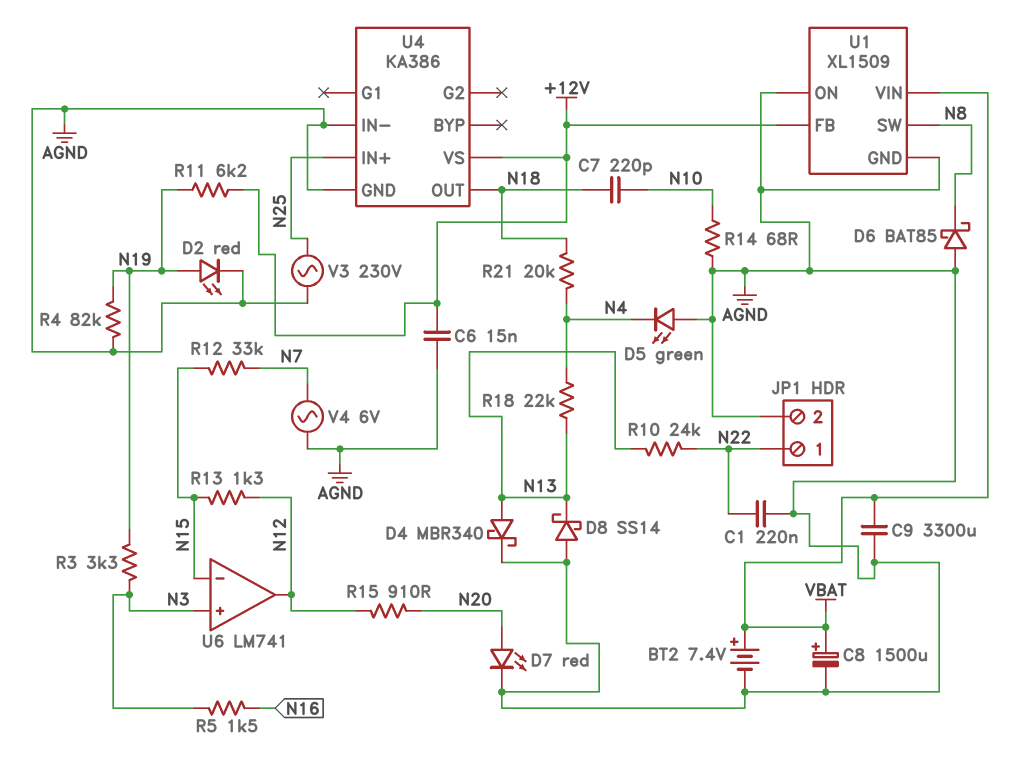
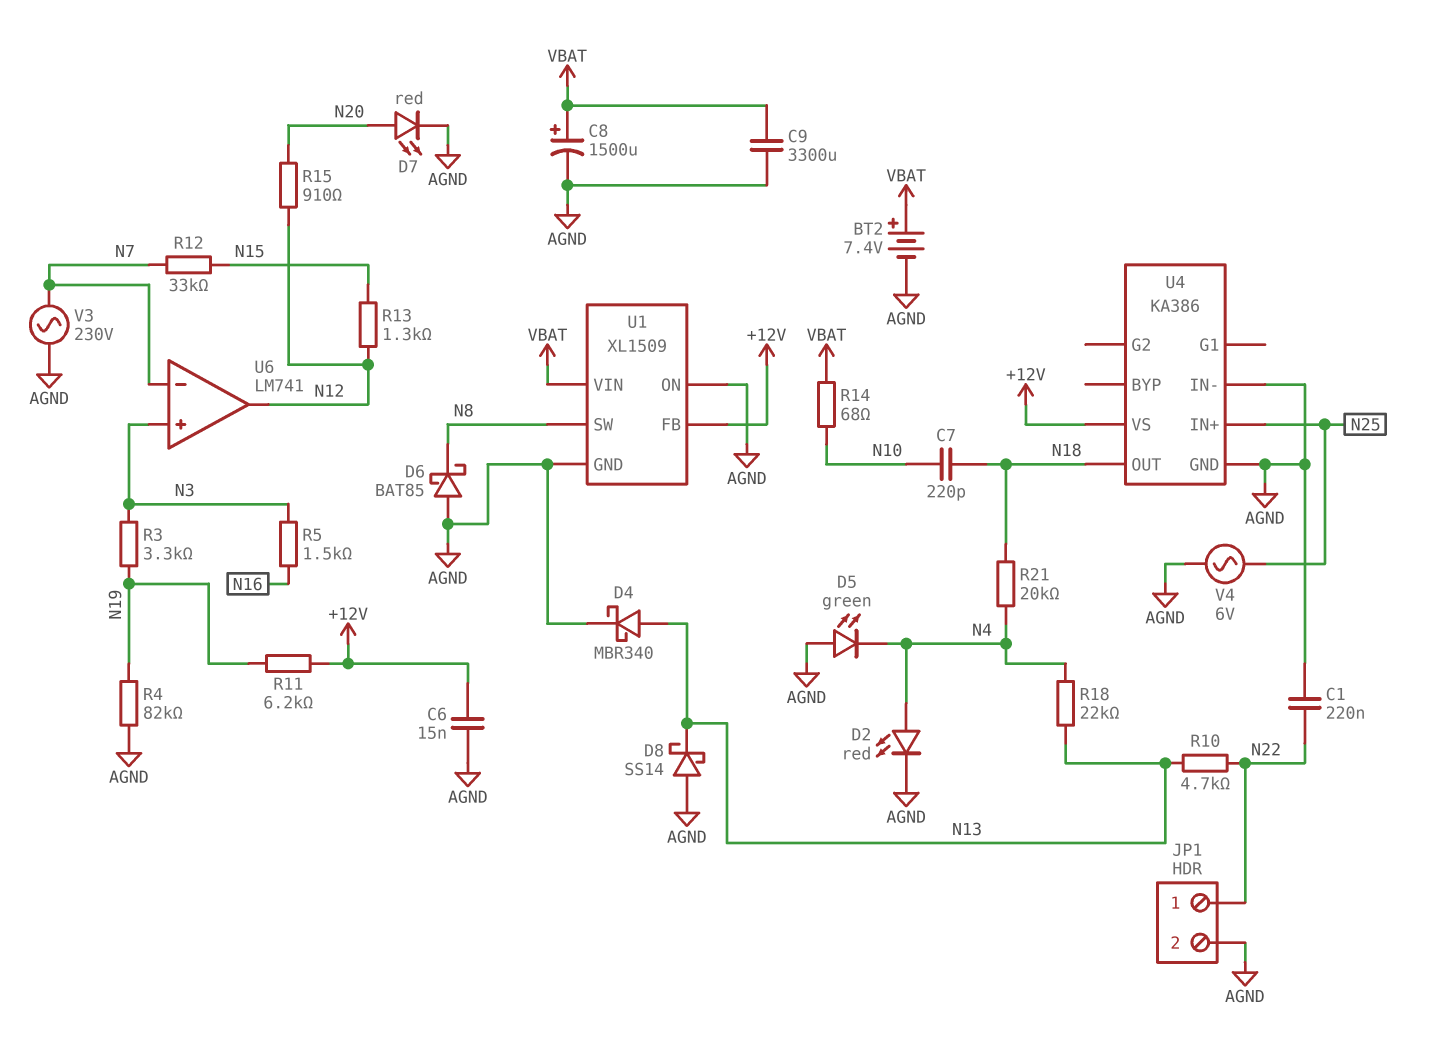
D2: LED red (A N19, K AGND) -> LED red (A N4, K AGND)
R10: 24k (N13, N22) -> 4.7k (N13, N22)
R14: 68 (AGND, N10) -> 68 (N10, VBAT)
U6 pin in-: N15 -> N7
V3: AC 230V (AGND, N25) -> AC 230V (AGND, N7)
V4: AC 6V (AGND, N7) -> AC 6V (AGND, N25)

